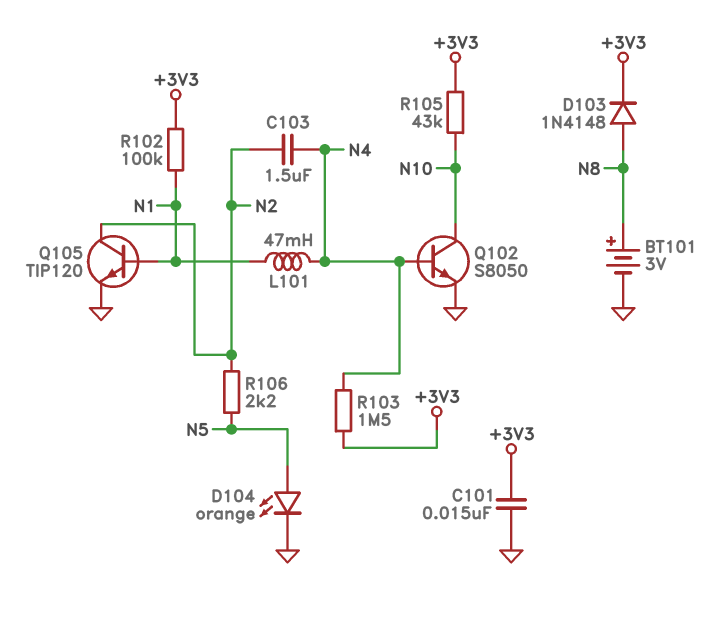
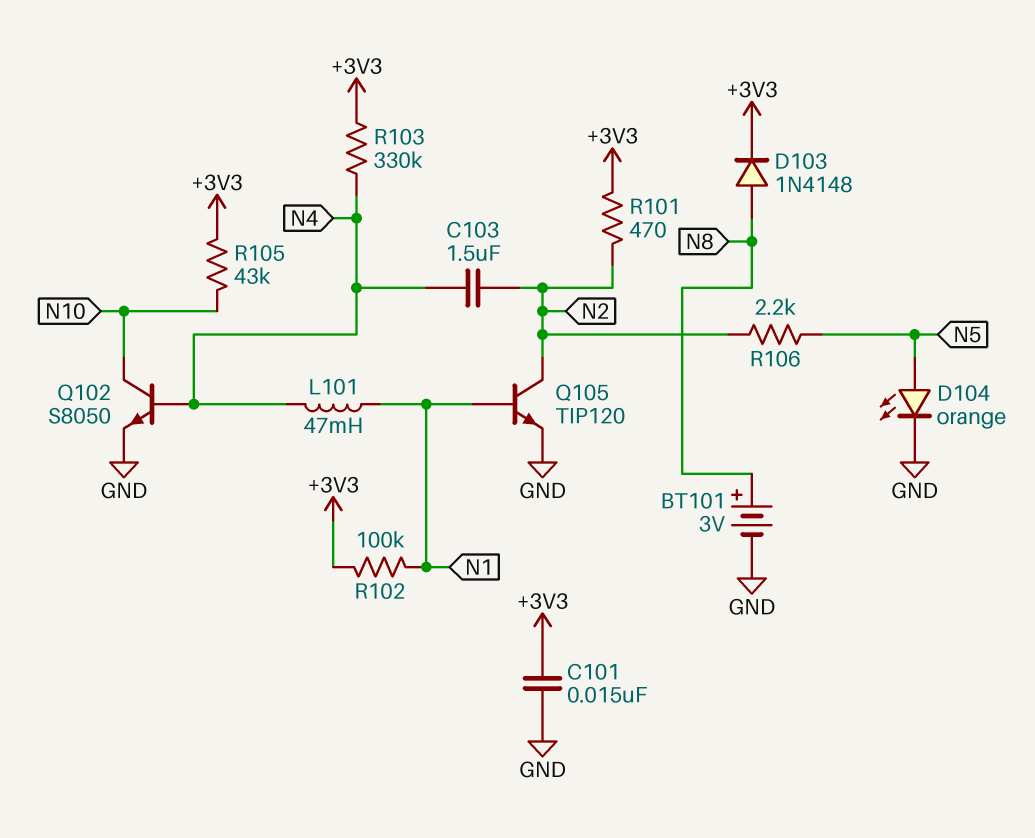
R101: none -> 470 (+3V3, N2)
R103: 1.5M (+3V3, N4) -> 330k (+3V3, N4)

